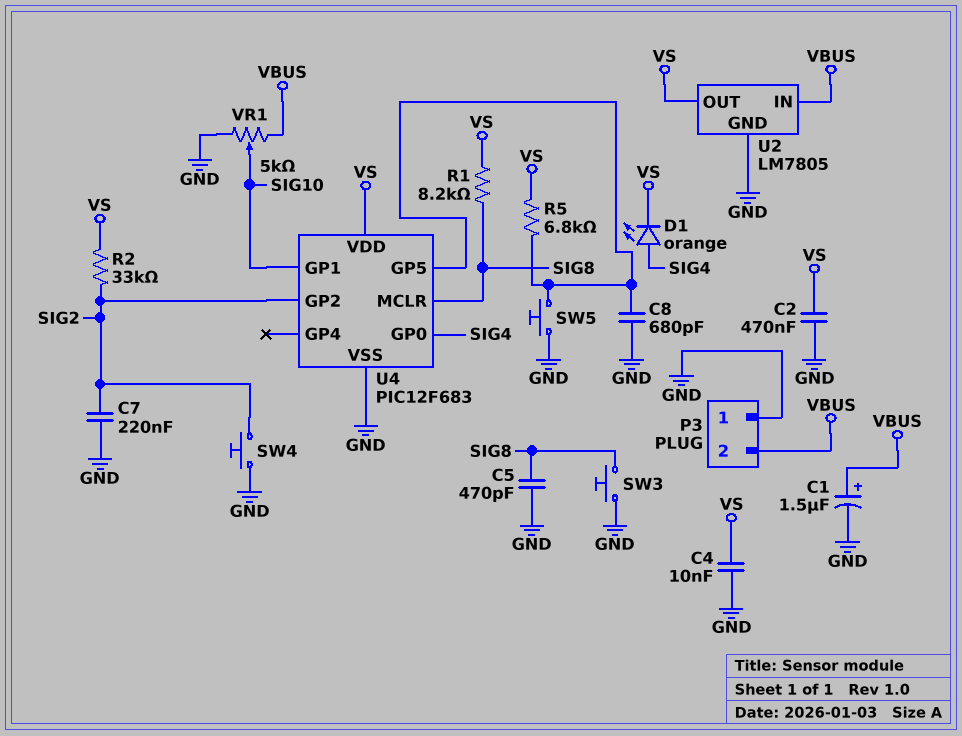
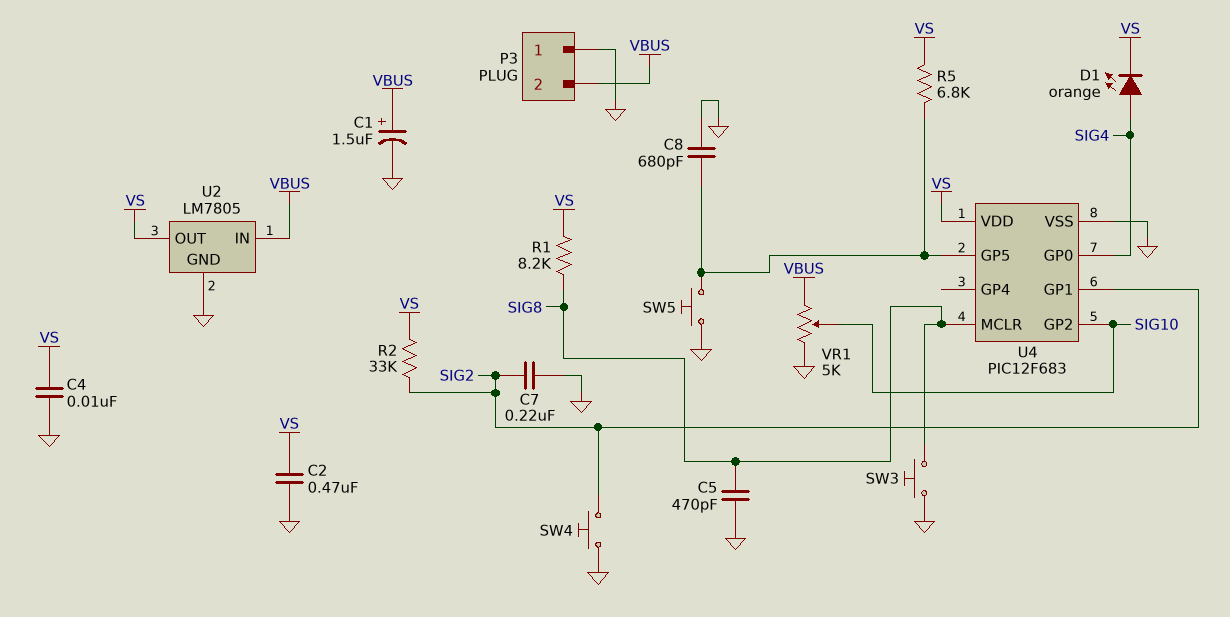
U4 pin GP1: SIG10 -> SIG2
U4 pin GP2: SIG2 -> SIG10

